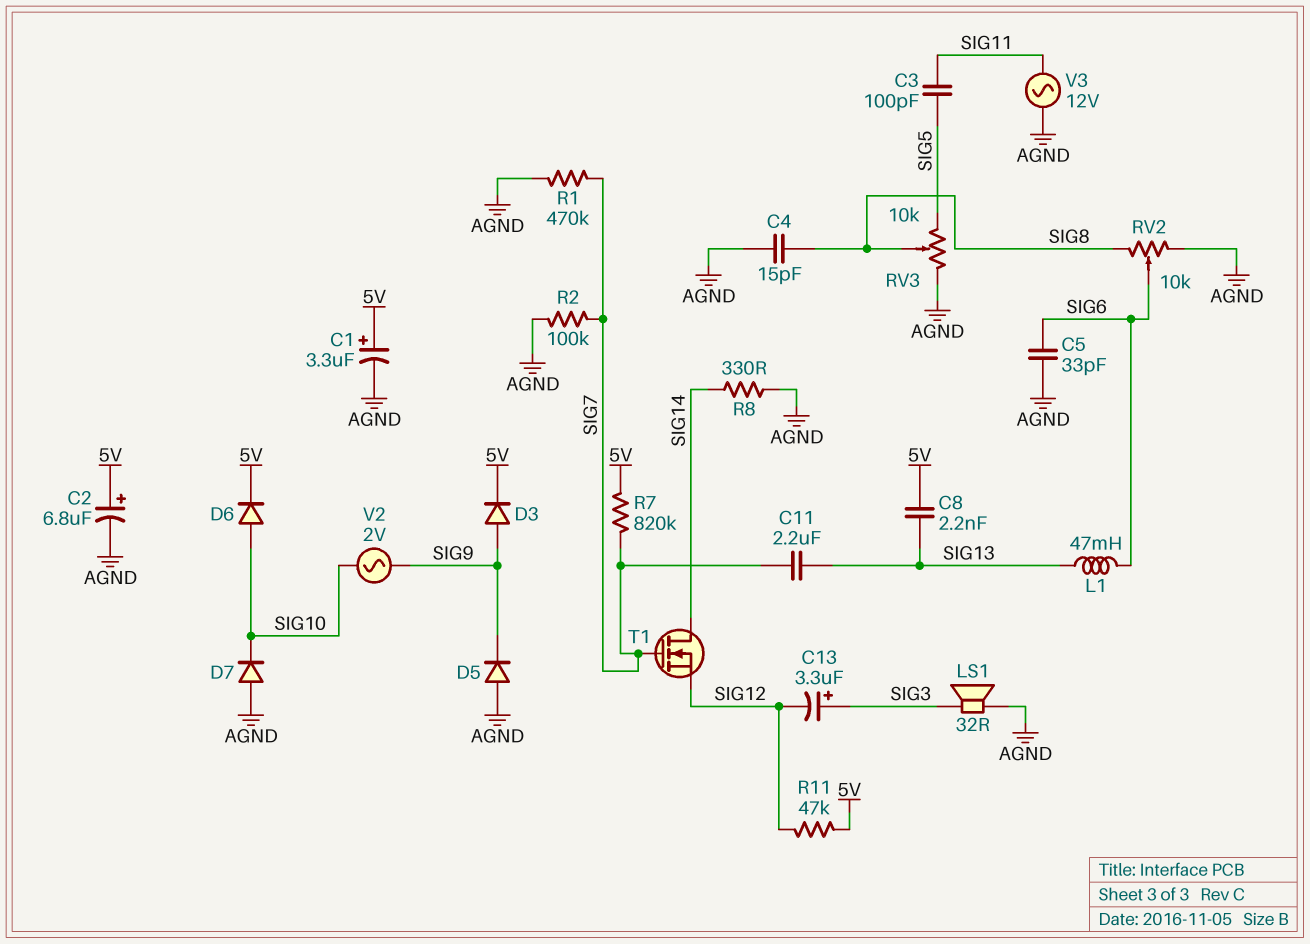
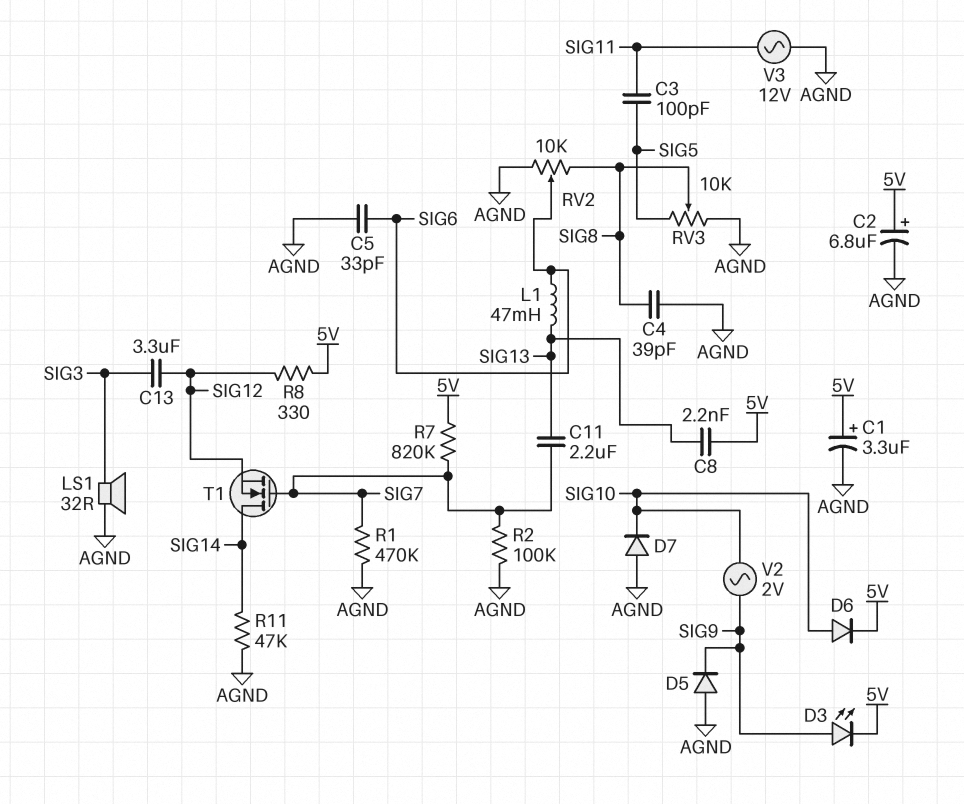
C4: 15pF (AGND, SIG8) -> 39pF (AGND, SIG8)
C13: 3.3uF (plus SIG3, minus SIG12) -> 3.3uF (SIG3, SIG12)
D3: diode (A SIG9, K 5V) -> LED (A SIG9, K 5V)
R8: 330 (AGND, SIG14) -> 330 (5V, SIG12)
R11: 47k (5V, SIG12) -> 47k (AGND, SIG14)

